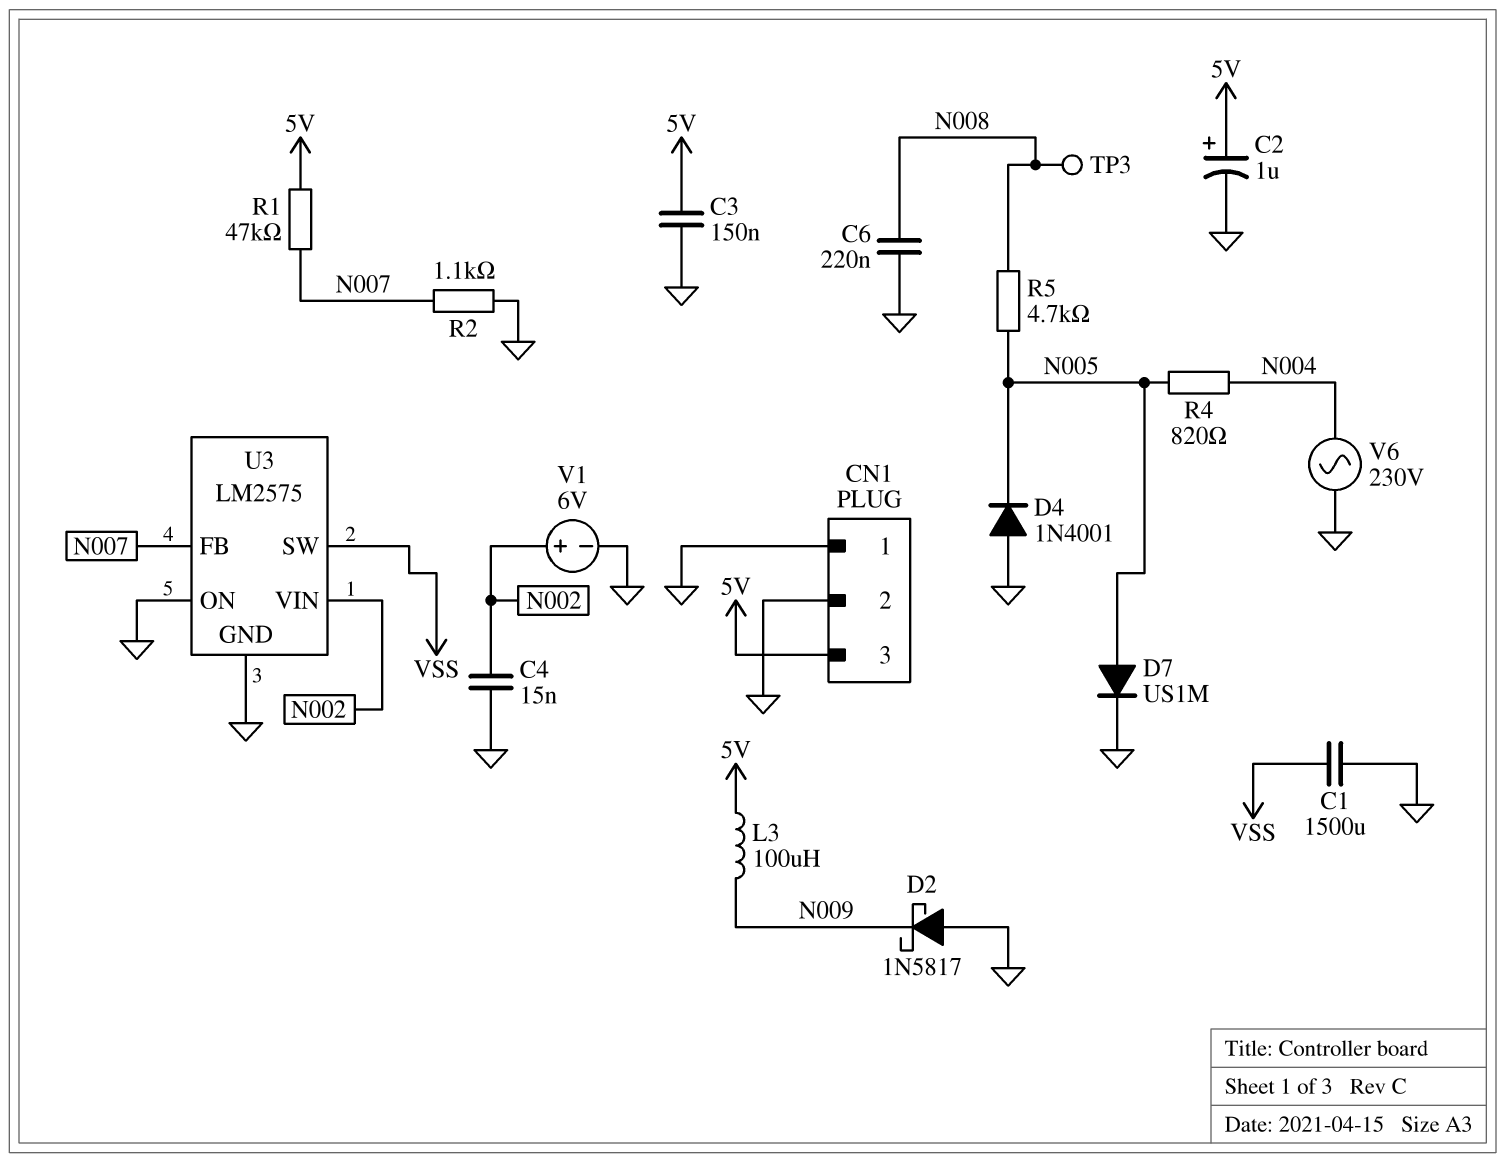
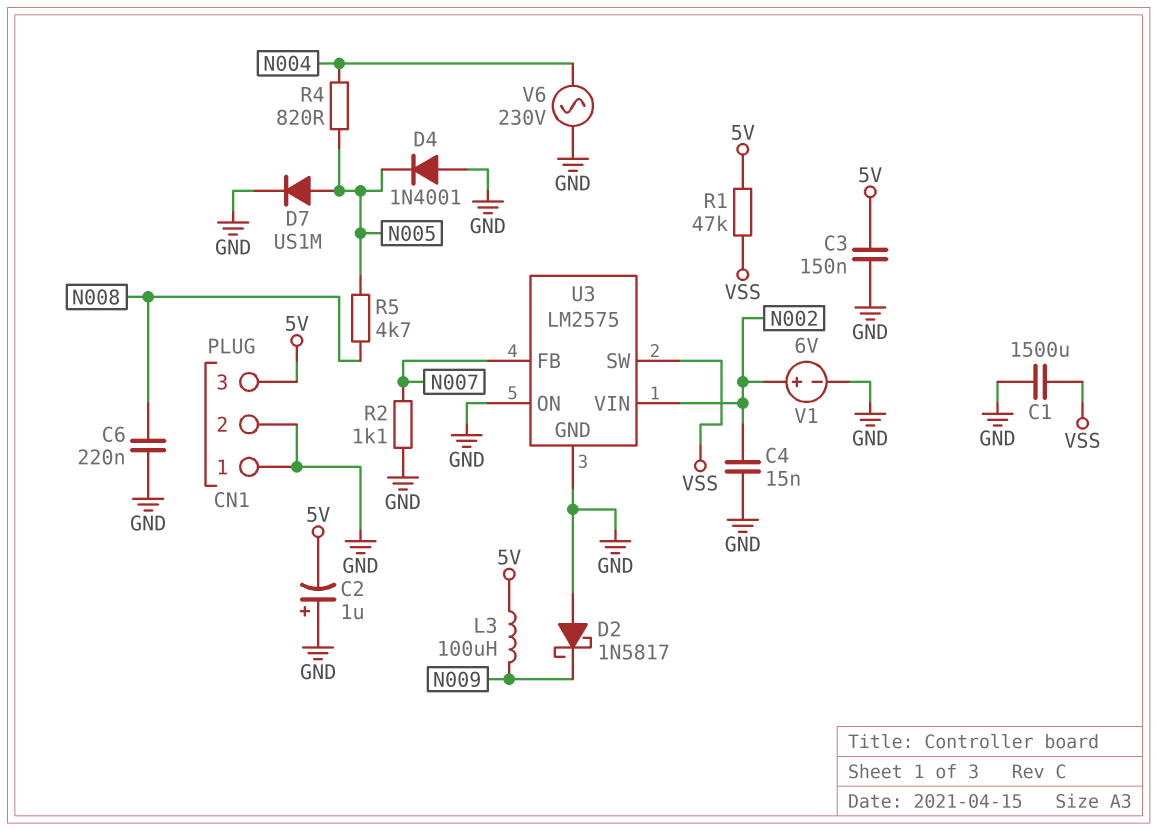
C2: 1uF (plus 5V, minus GND) -> 1uF (plus GND, minus 5V)
R1: 47k (5V, N007) -> 47k (5V, VSS)
TP3: test point (N008) -> none

